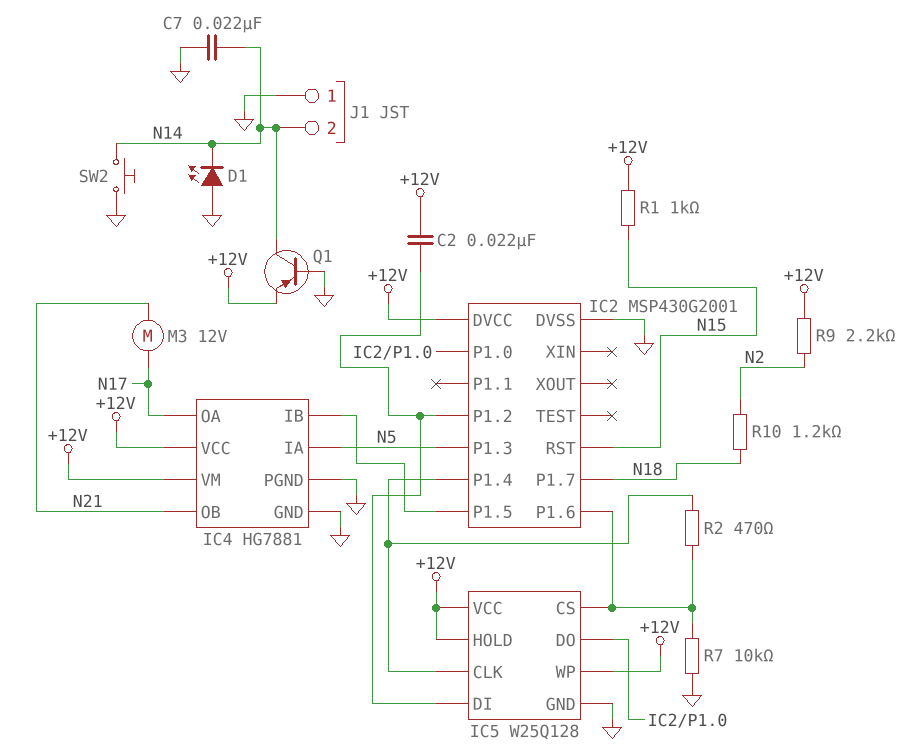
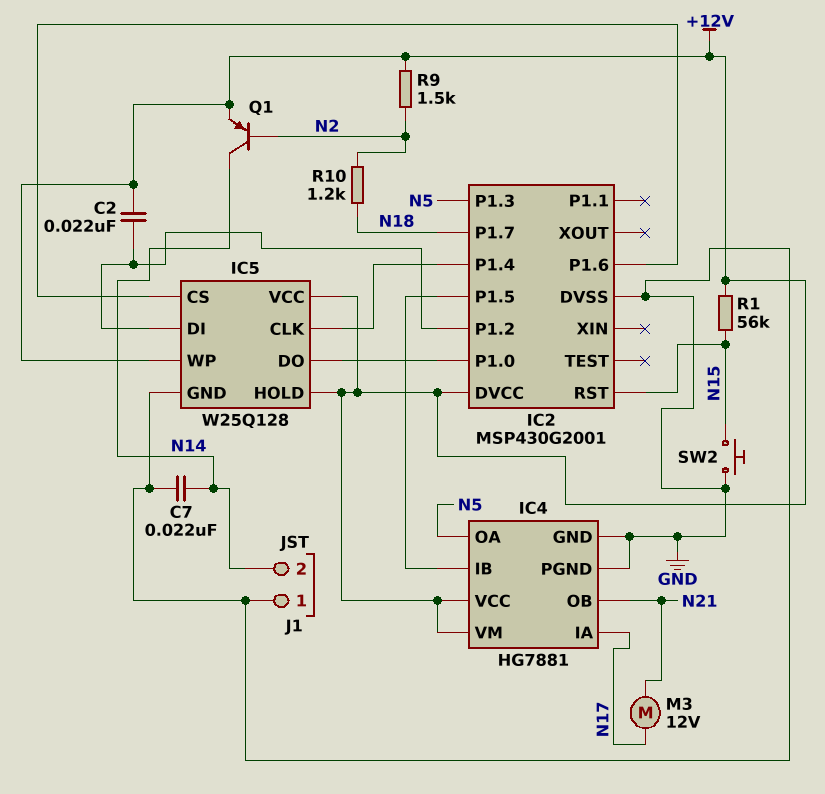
D1: LED (A GND, K N14) -> none
IC4 pin IA: N5 -> N17
IC4 pin OA: N17 -> N5
Q1: PNP (B GND, C N14, E +12V) -> PNP (B N2, C N14, E +12V)
R1: 1k (+12V, N15) -> 56k (+12V, N15)
R2: 470 (IC2/P1.4, IC2/P1.6) -> none
R7: 10k (GND, IC2/P1.6) -> none
R9: 2.2k (+12V, N2) -> 1.5k (+12V, N2)
SW2: button (GND, N14) -> button (GND, N15)

